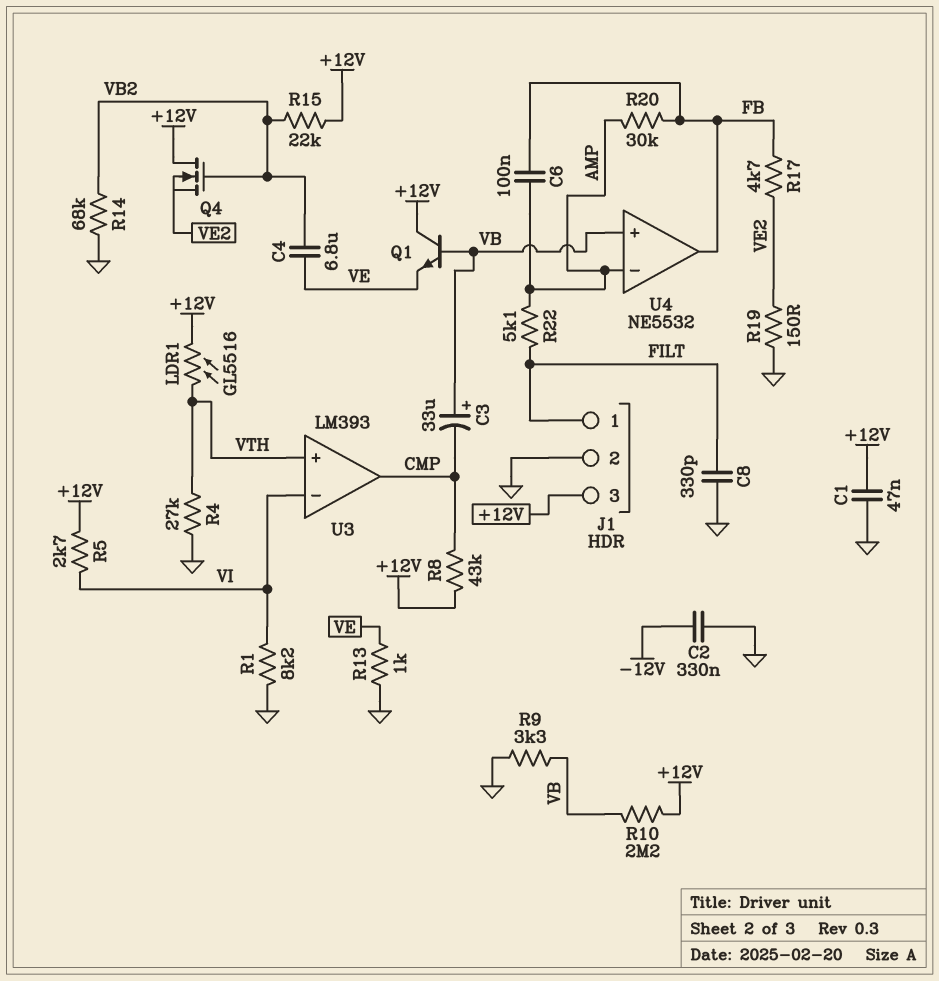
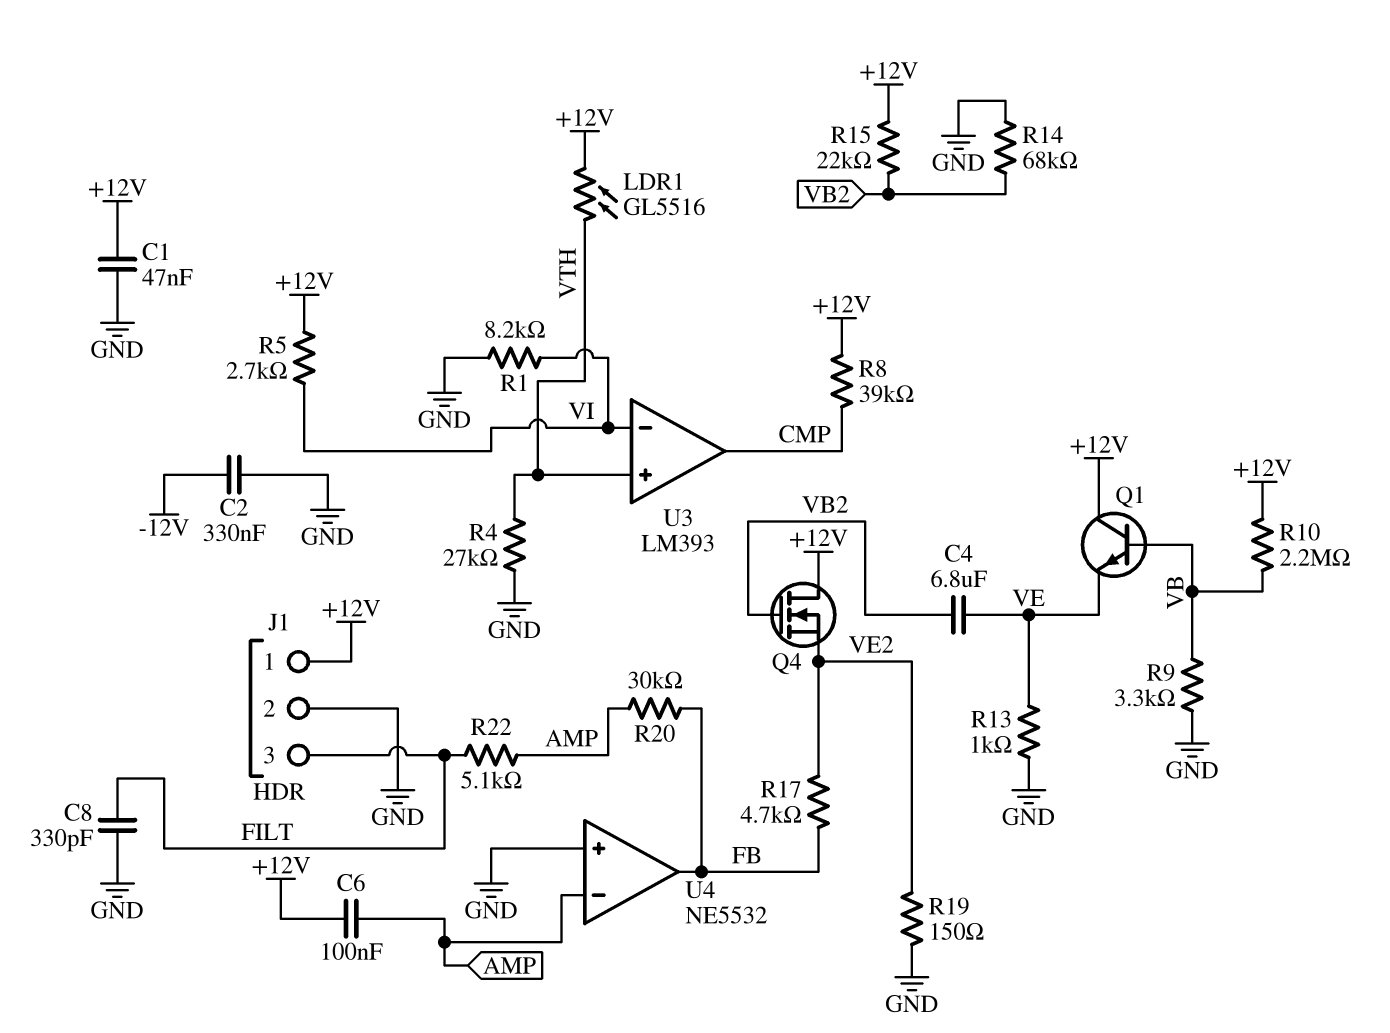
C3: 33uF (plus VB, minus CMP) -> none
C6: 100nF (AMP, FB) -> 100nF (+12V, AMP)
J1 pin 1: FILT -> +12V
J1 pin 3: +12V -> FILT
R8: 43k (+12V, CMP) -> 39k (+12V, CMP)
U4 pin in+: VB -> GND

